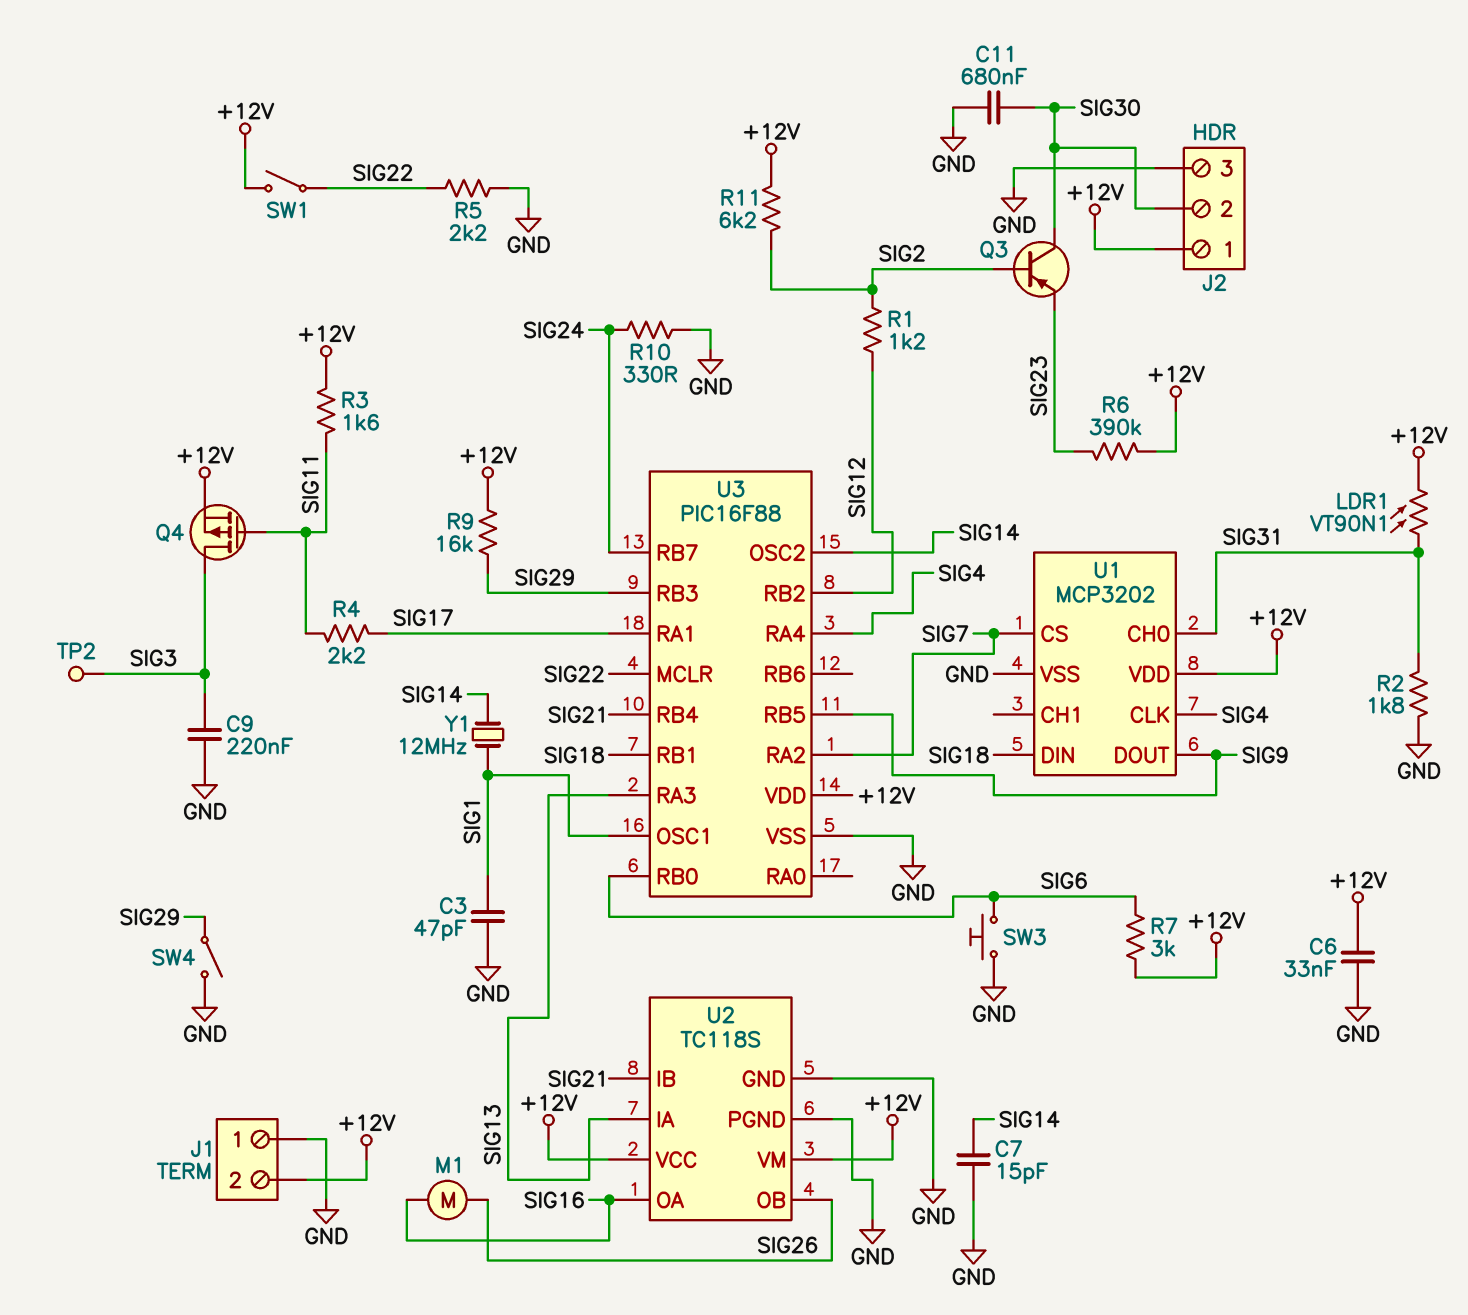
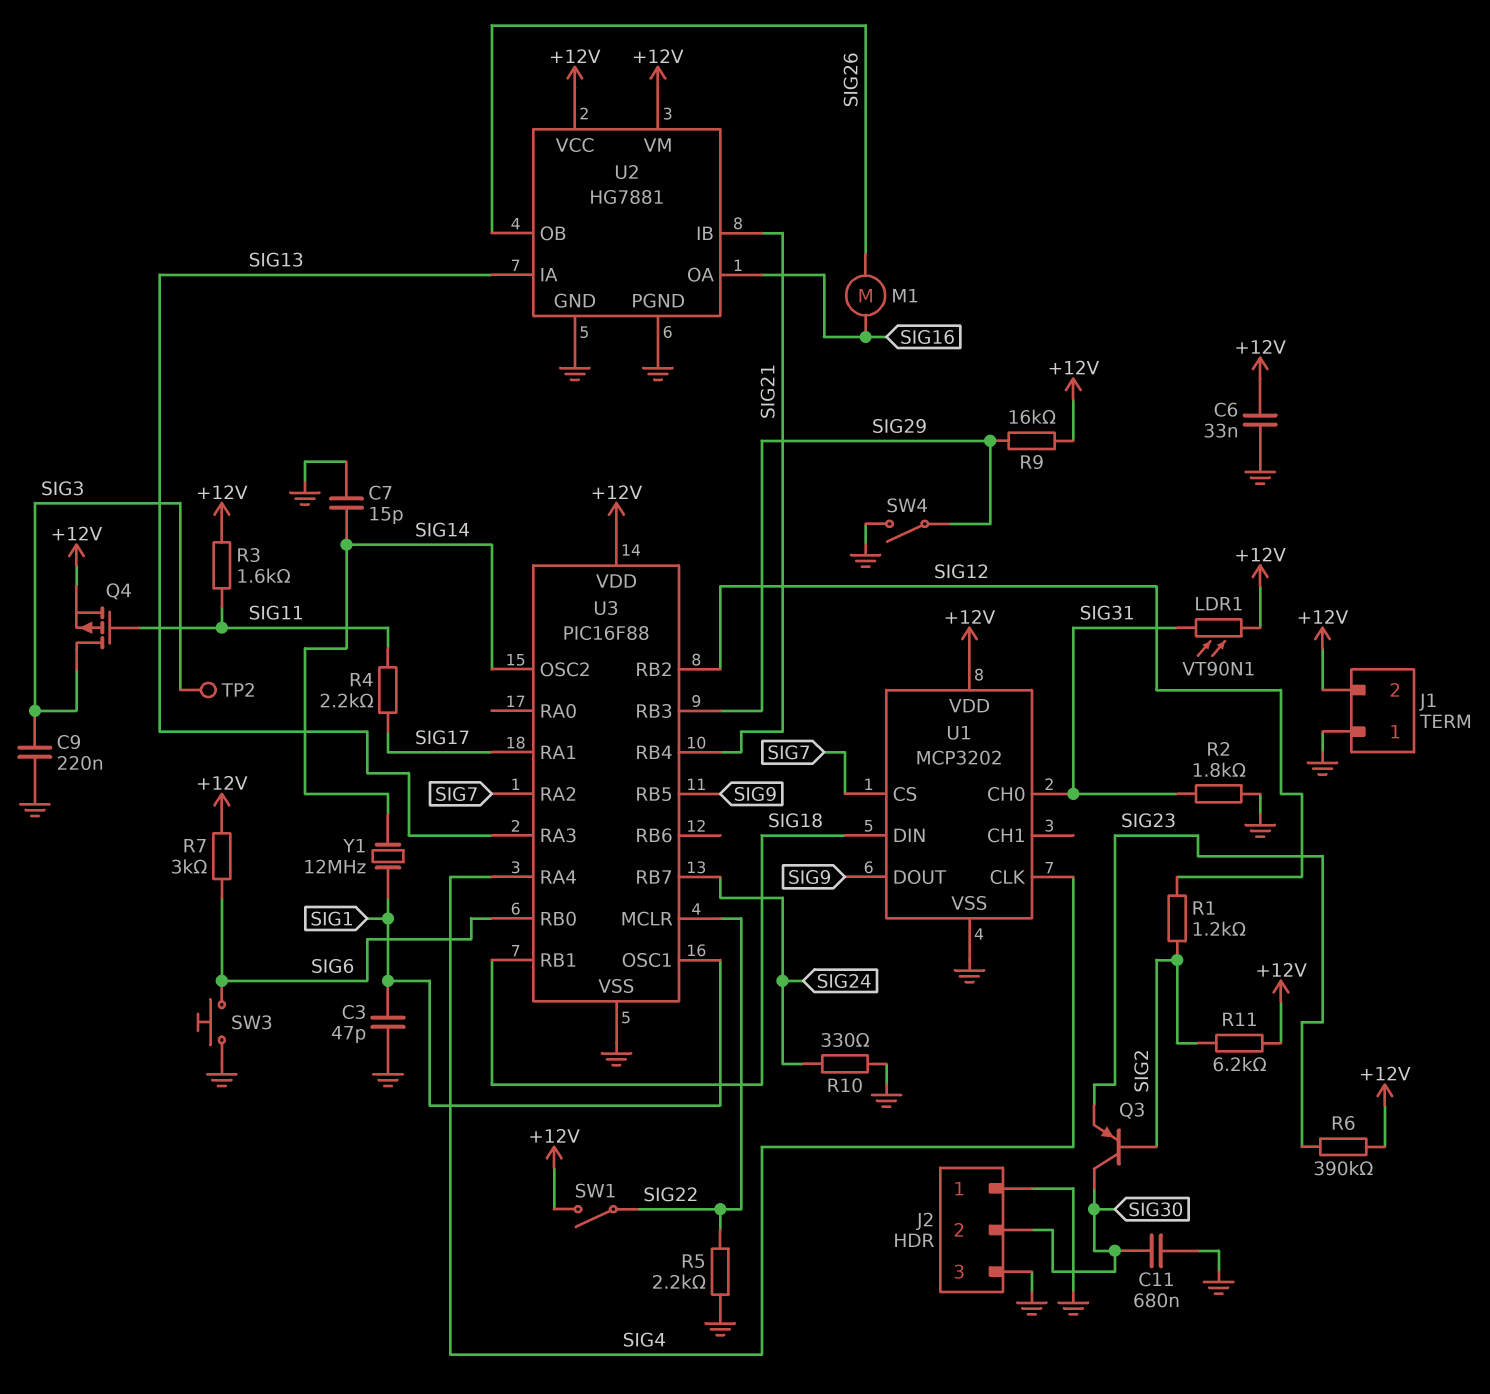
J2 pin 1: +12V -> GND
U2: TC118S -> HG7881

